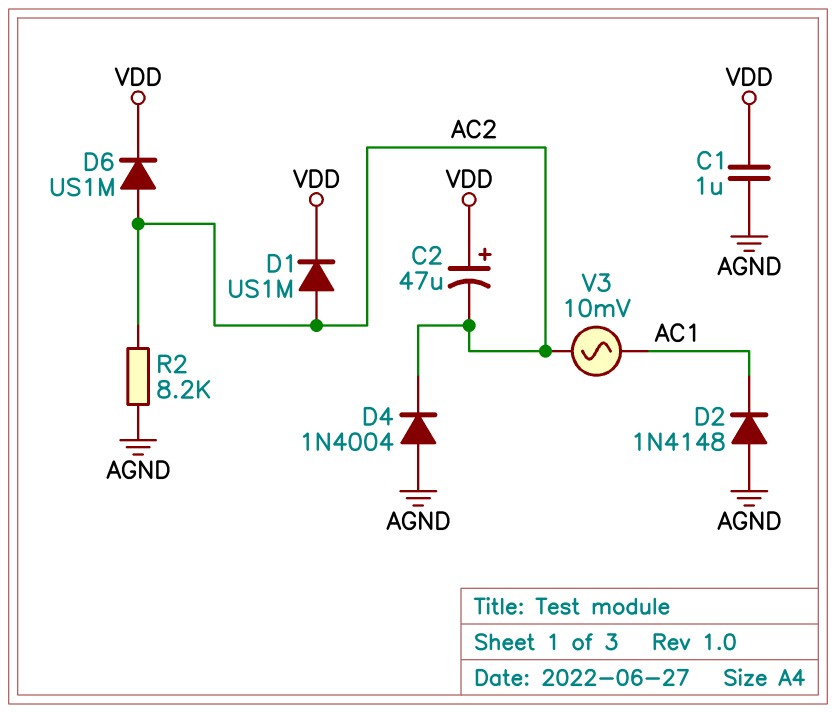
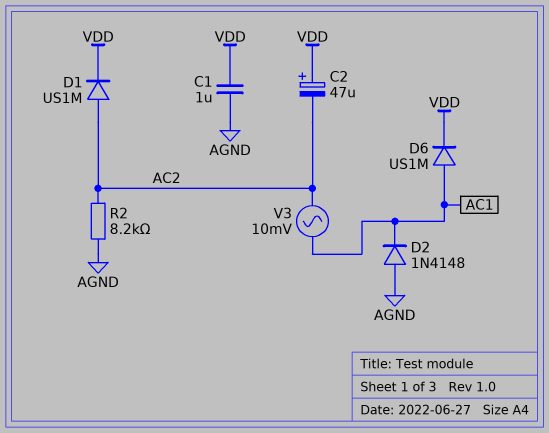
D4: diode 1N4004 (A AGND, K AC2) -> none
D6: diode US1M (A AC2, K VDD) -> diode US1M (A AC1, K VDD)

